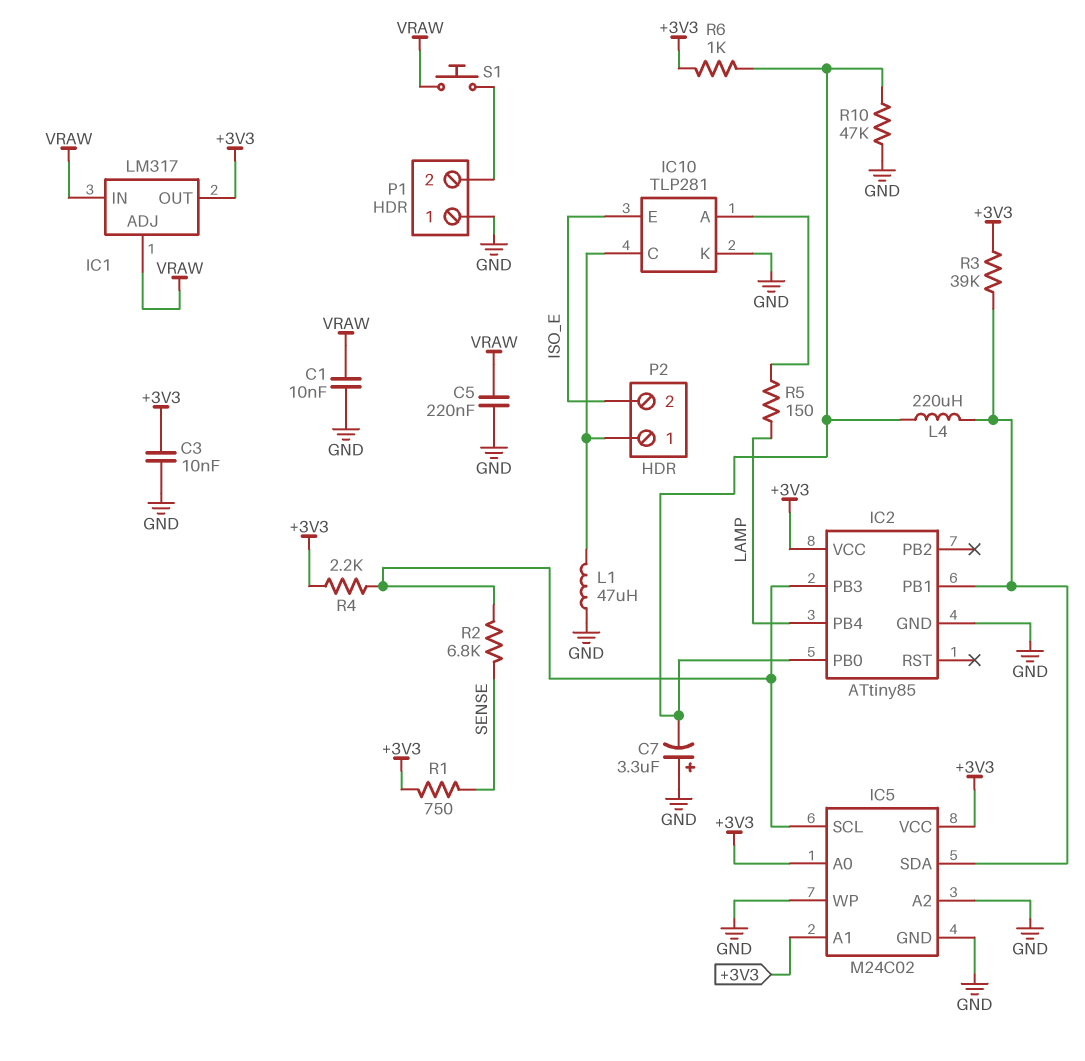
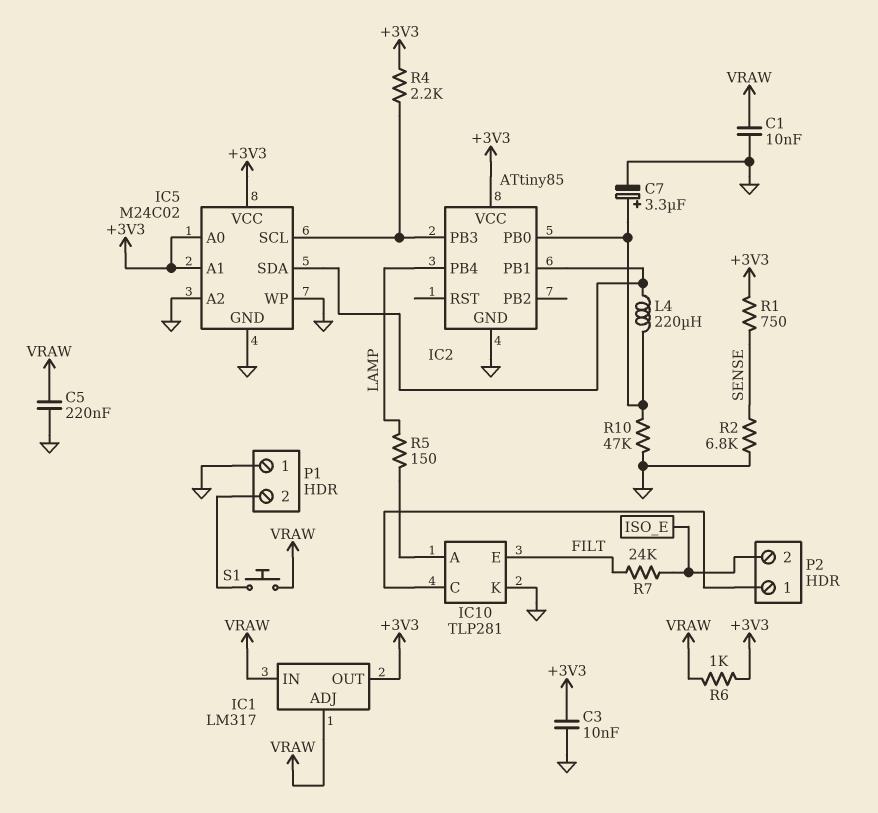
C7: 3.3uF (plus GND, minus IC2/PB0) -> 3.3uF (plus IC2/PB0, minus GND)
IC10 pin E: ISO_E -> FILT
L1: 47uH (GND, IC10/C) -> none
R2: 6.8k (IC2/PB3, SENSE) -> 6.8k (GND, SENSE)
R3: 39k (+3V3, IC2/PB1) -> none
R6: 1k (+3V3, IC2/PB0) -> 1k (+3V3, VRAW)
R7: none -> 24k (FILT, ISO_E)

